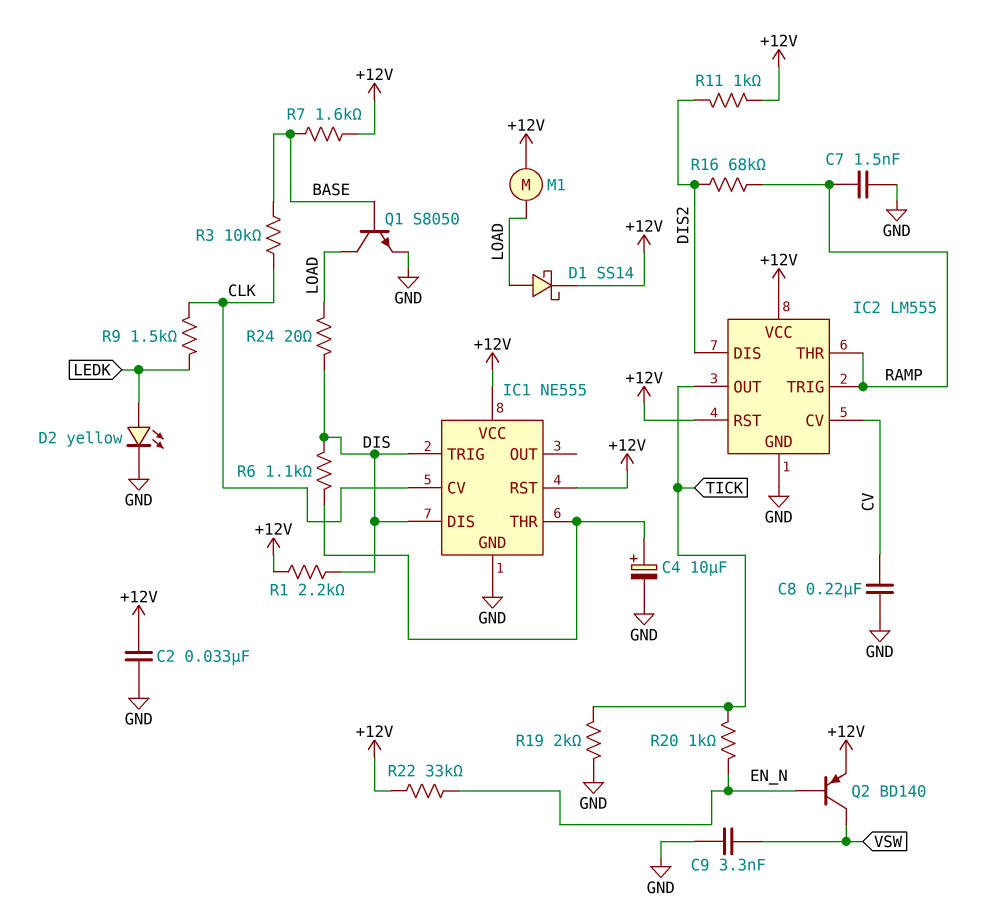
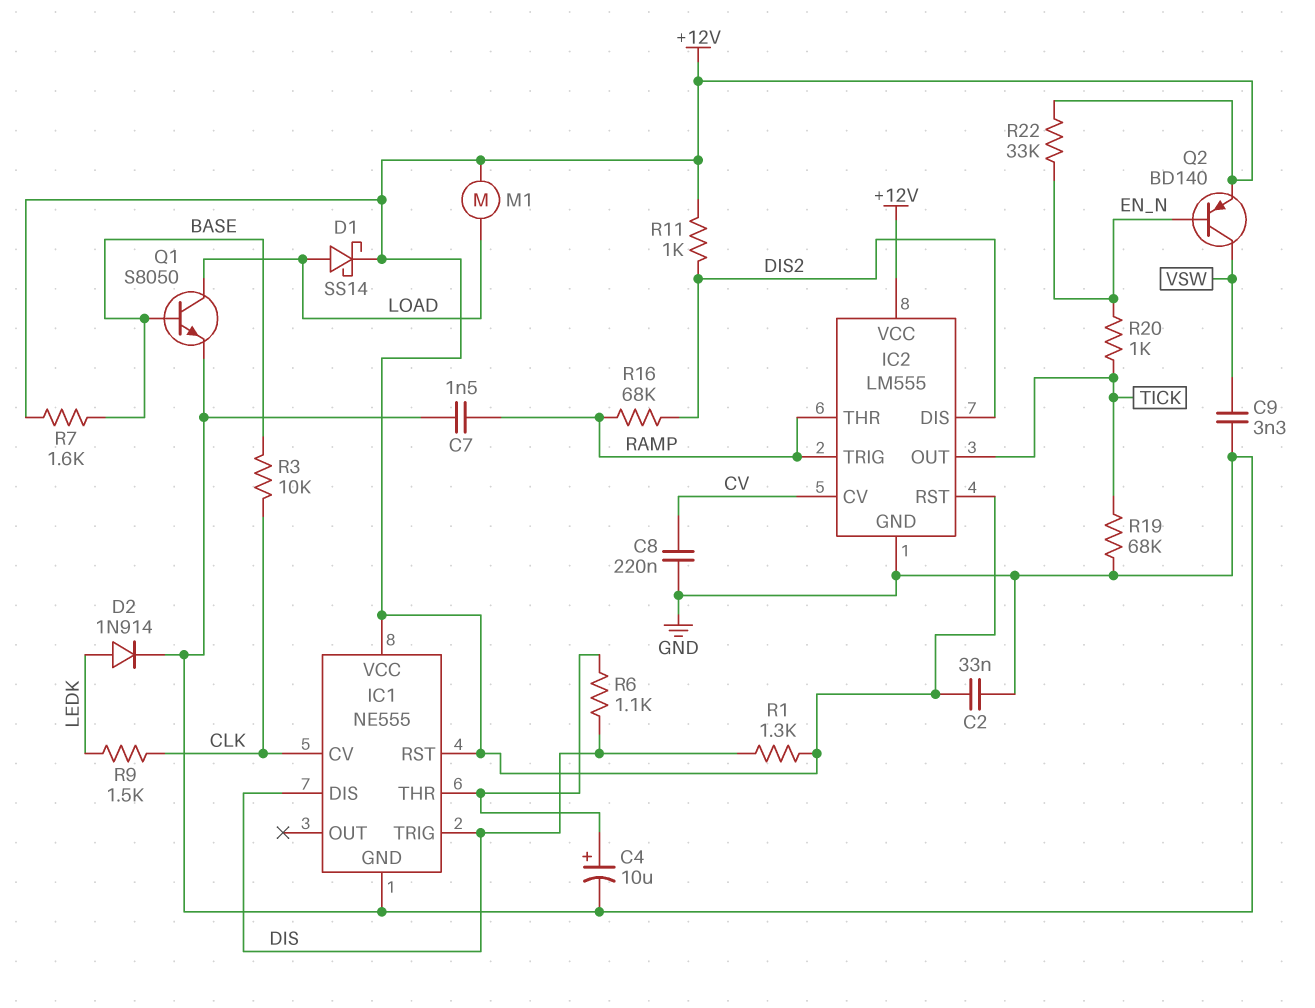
D2: LED yellow (A LEDK, K GND) -> diode 1N914 (A LEDK, K GND)
R1: 2.2k (+12V, DIS) -> 1.3k (+12V, DIS)
R19: 2k (GND, TICK) -> 68k (GND, TICK)
R24: 20 (DIS, LOAD) -> none

